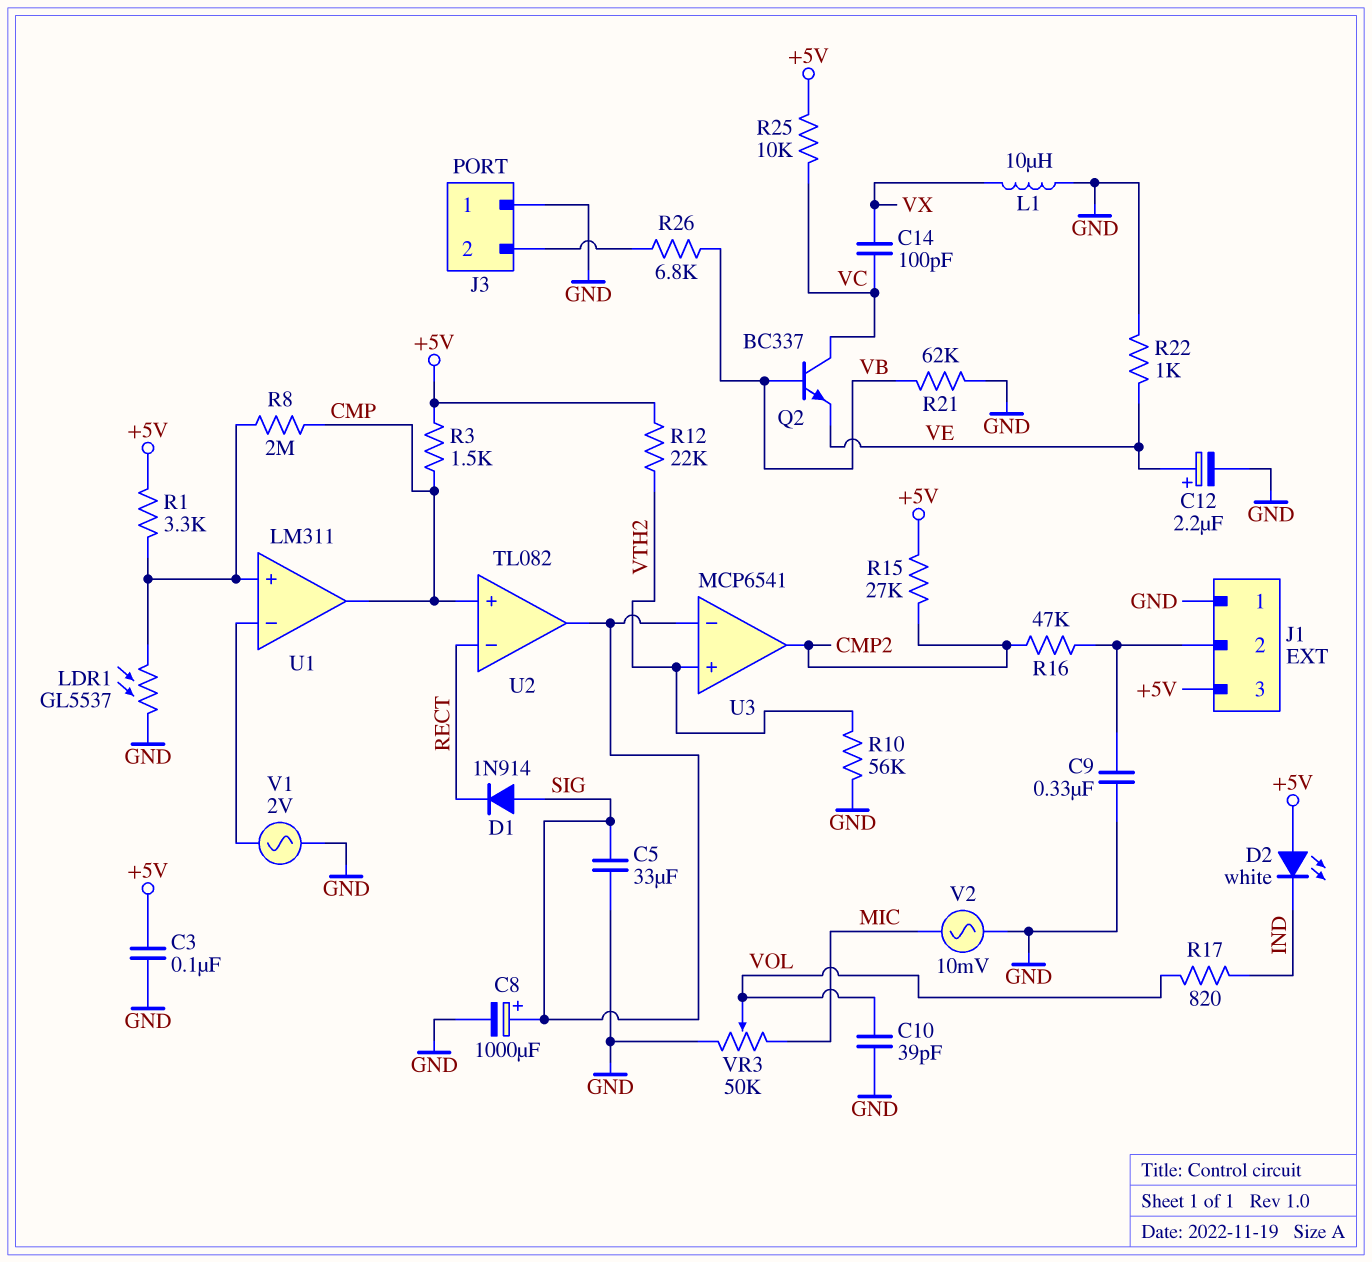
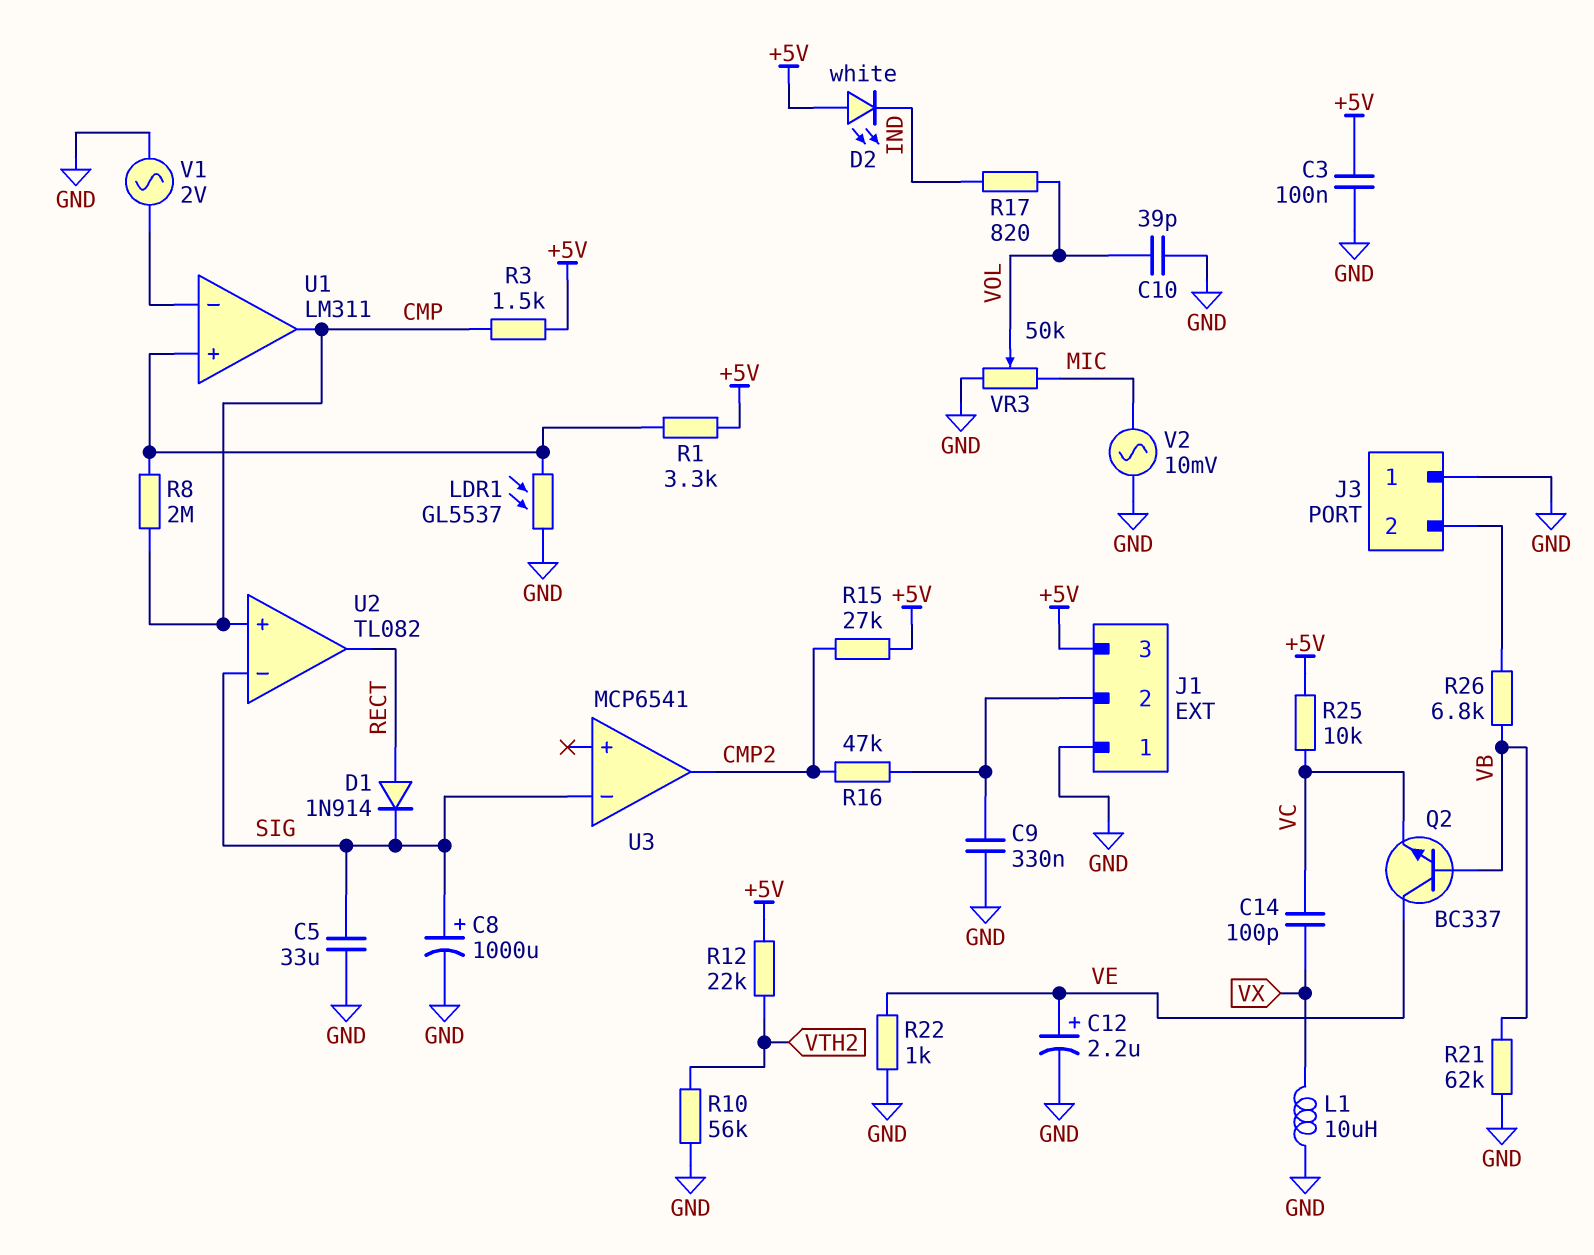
D1: diode 1N914 (A SIG, K RECT) -> diode 1N914 (A RECT, K SIG)
Q2: NPN BC337 (B VB, C VC, E VE) -> NPN BC337 (B VB, C VE, E VC)
U2 pin in-: RECT -> SIG
U2 pin out: SIG -> RECT
U3 pin in+: VTH2 -> none

